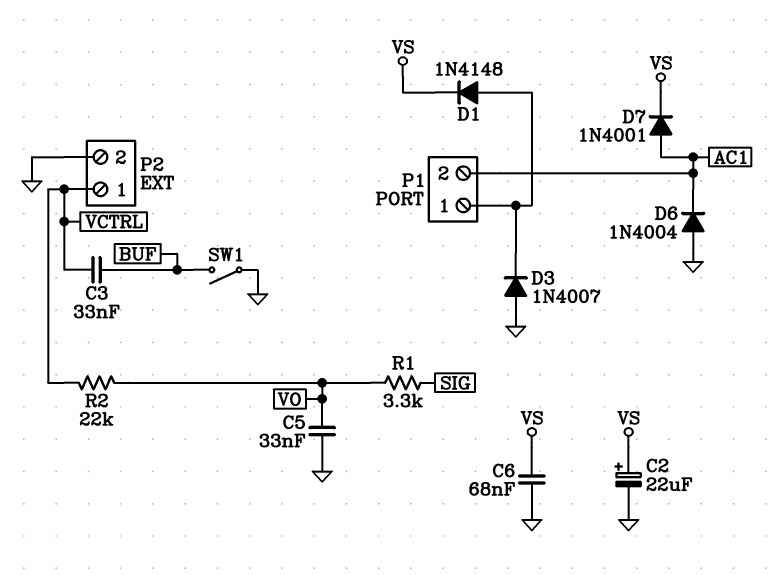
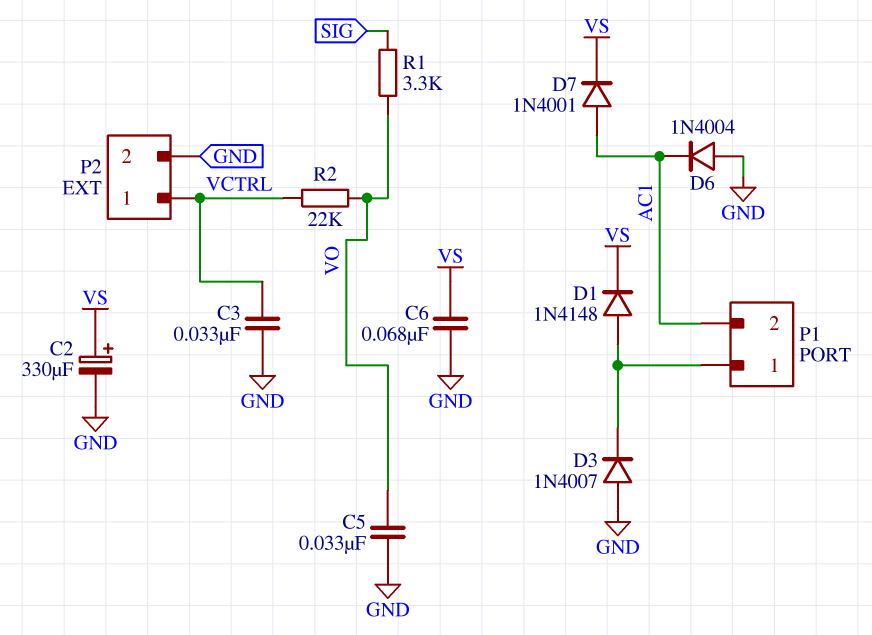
C2: 22uF (plus VS, minus GND) -> 330uF (plus VS, minus GND)
C3: 33nF (BUF, VCTRL) -> 33nF (GND, VCTRL)
SW1: switch (BUF, GND) -> none

